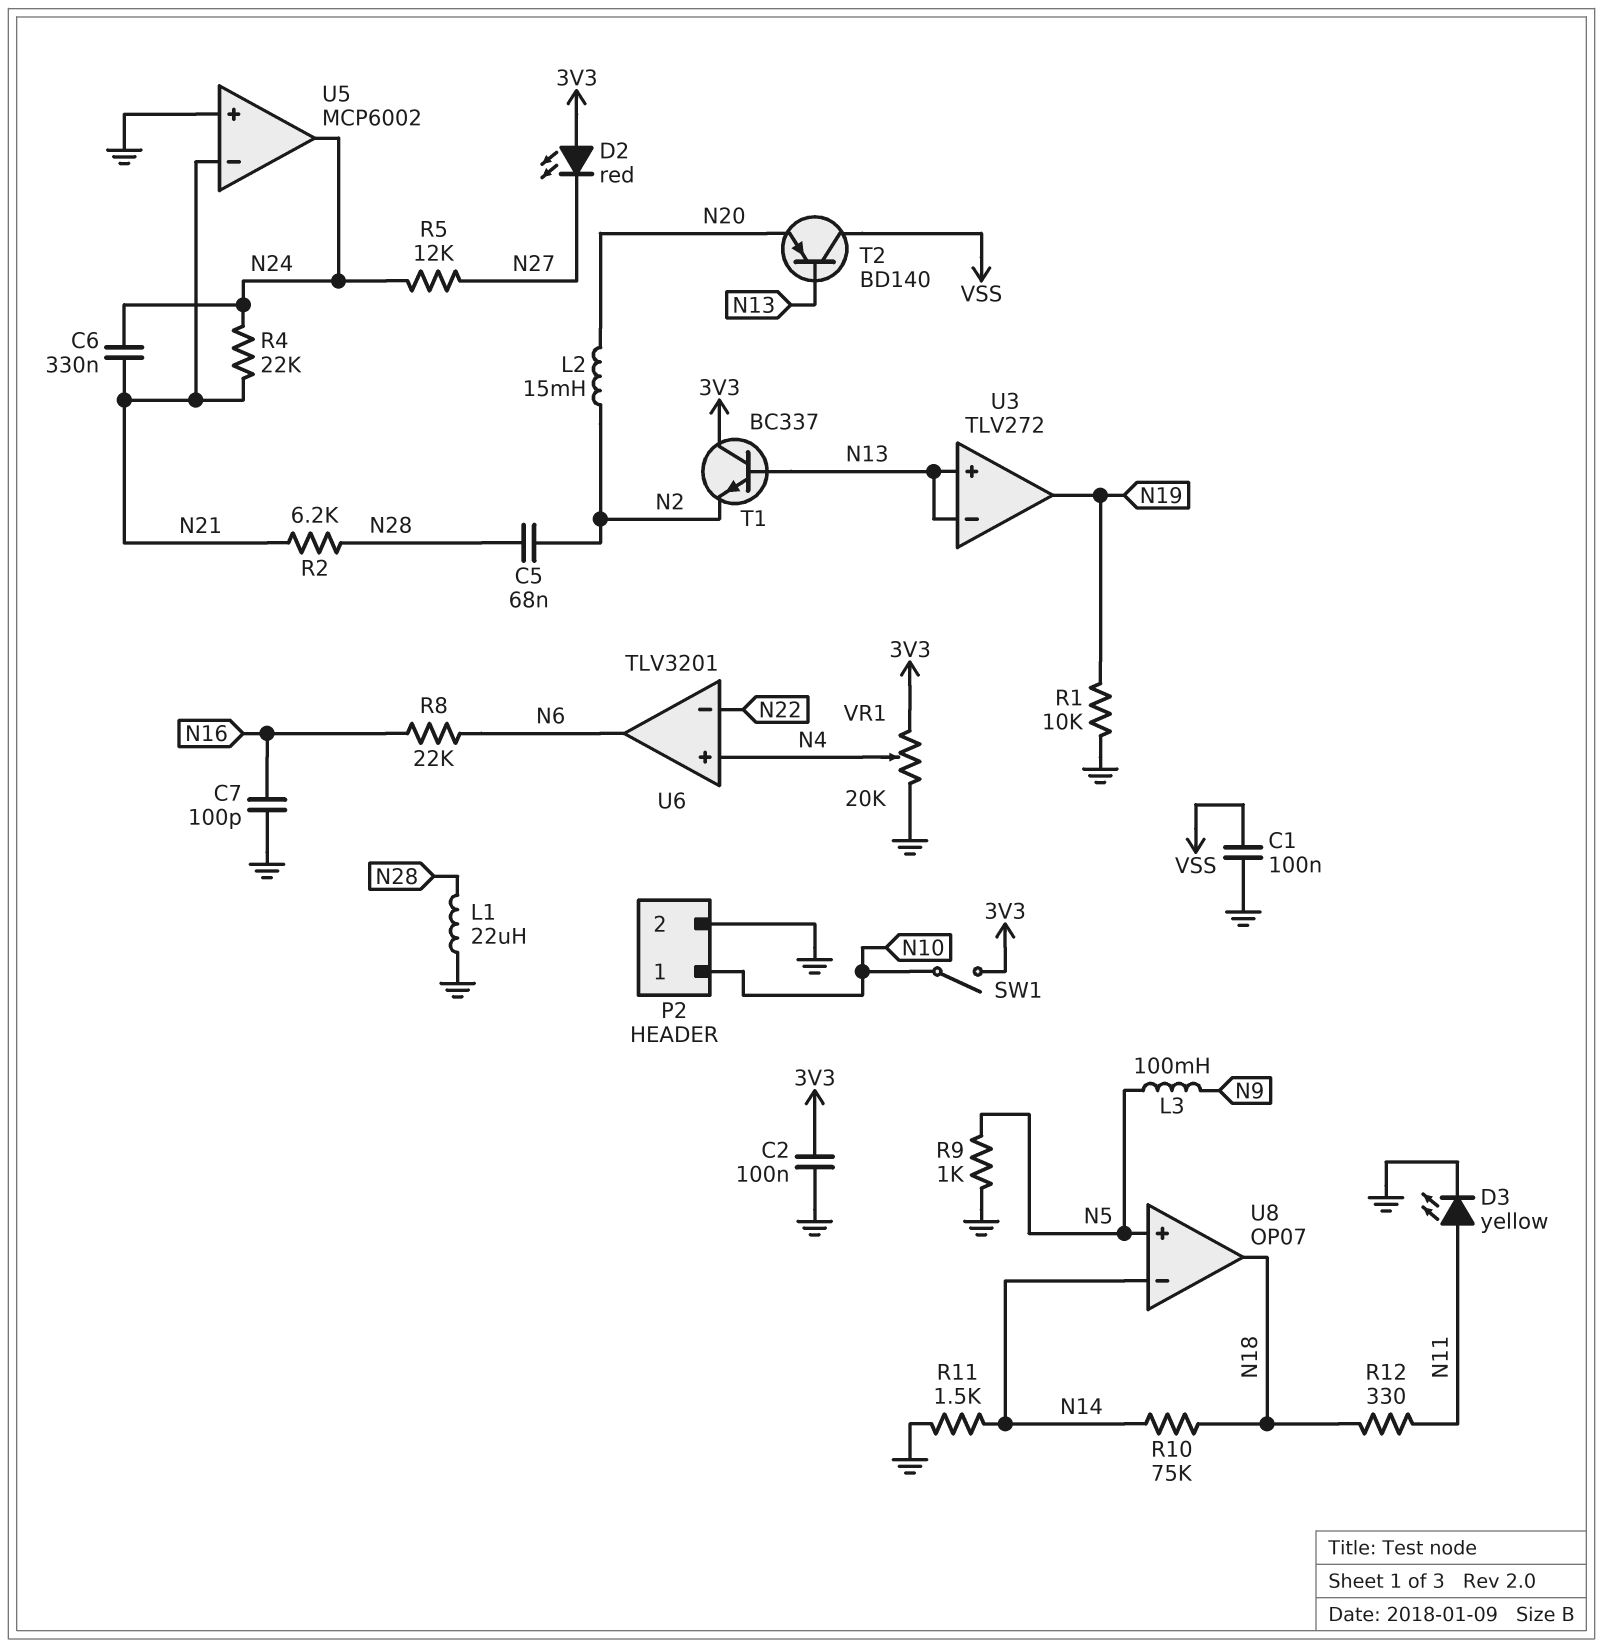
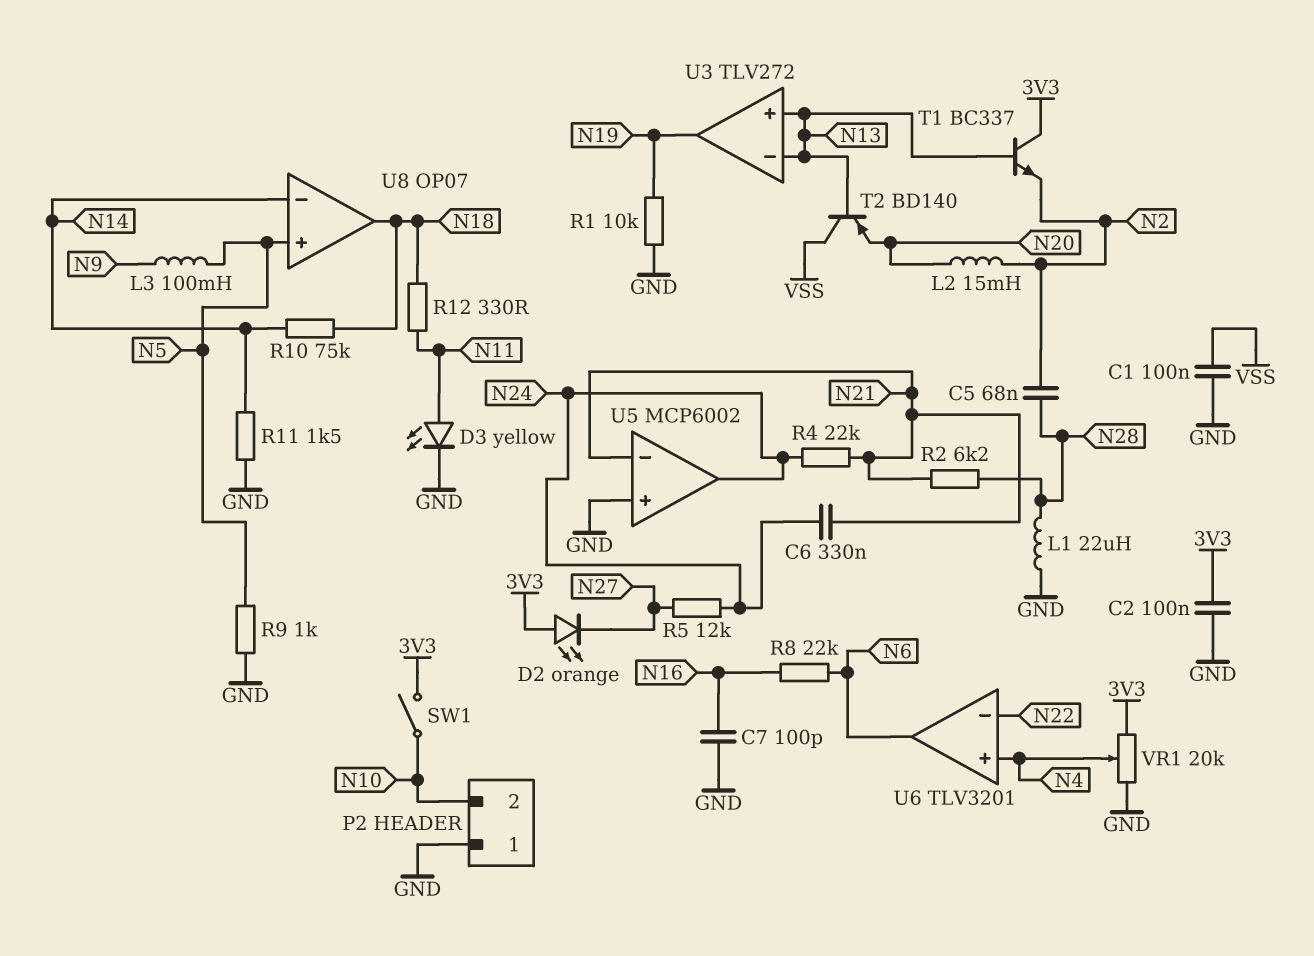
D2: LED red (A 3V3, K N27) -> LED orange (A 3V3, K N27)
P2 pin 1: N10 -> GND
P2 pin 2: GND -> N10

